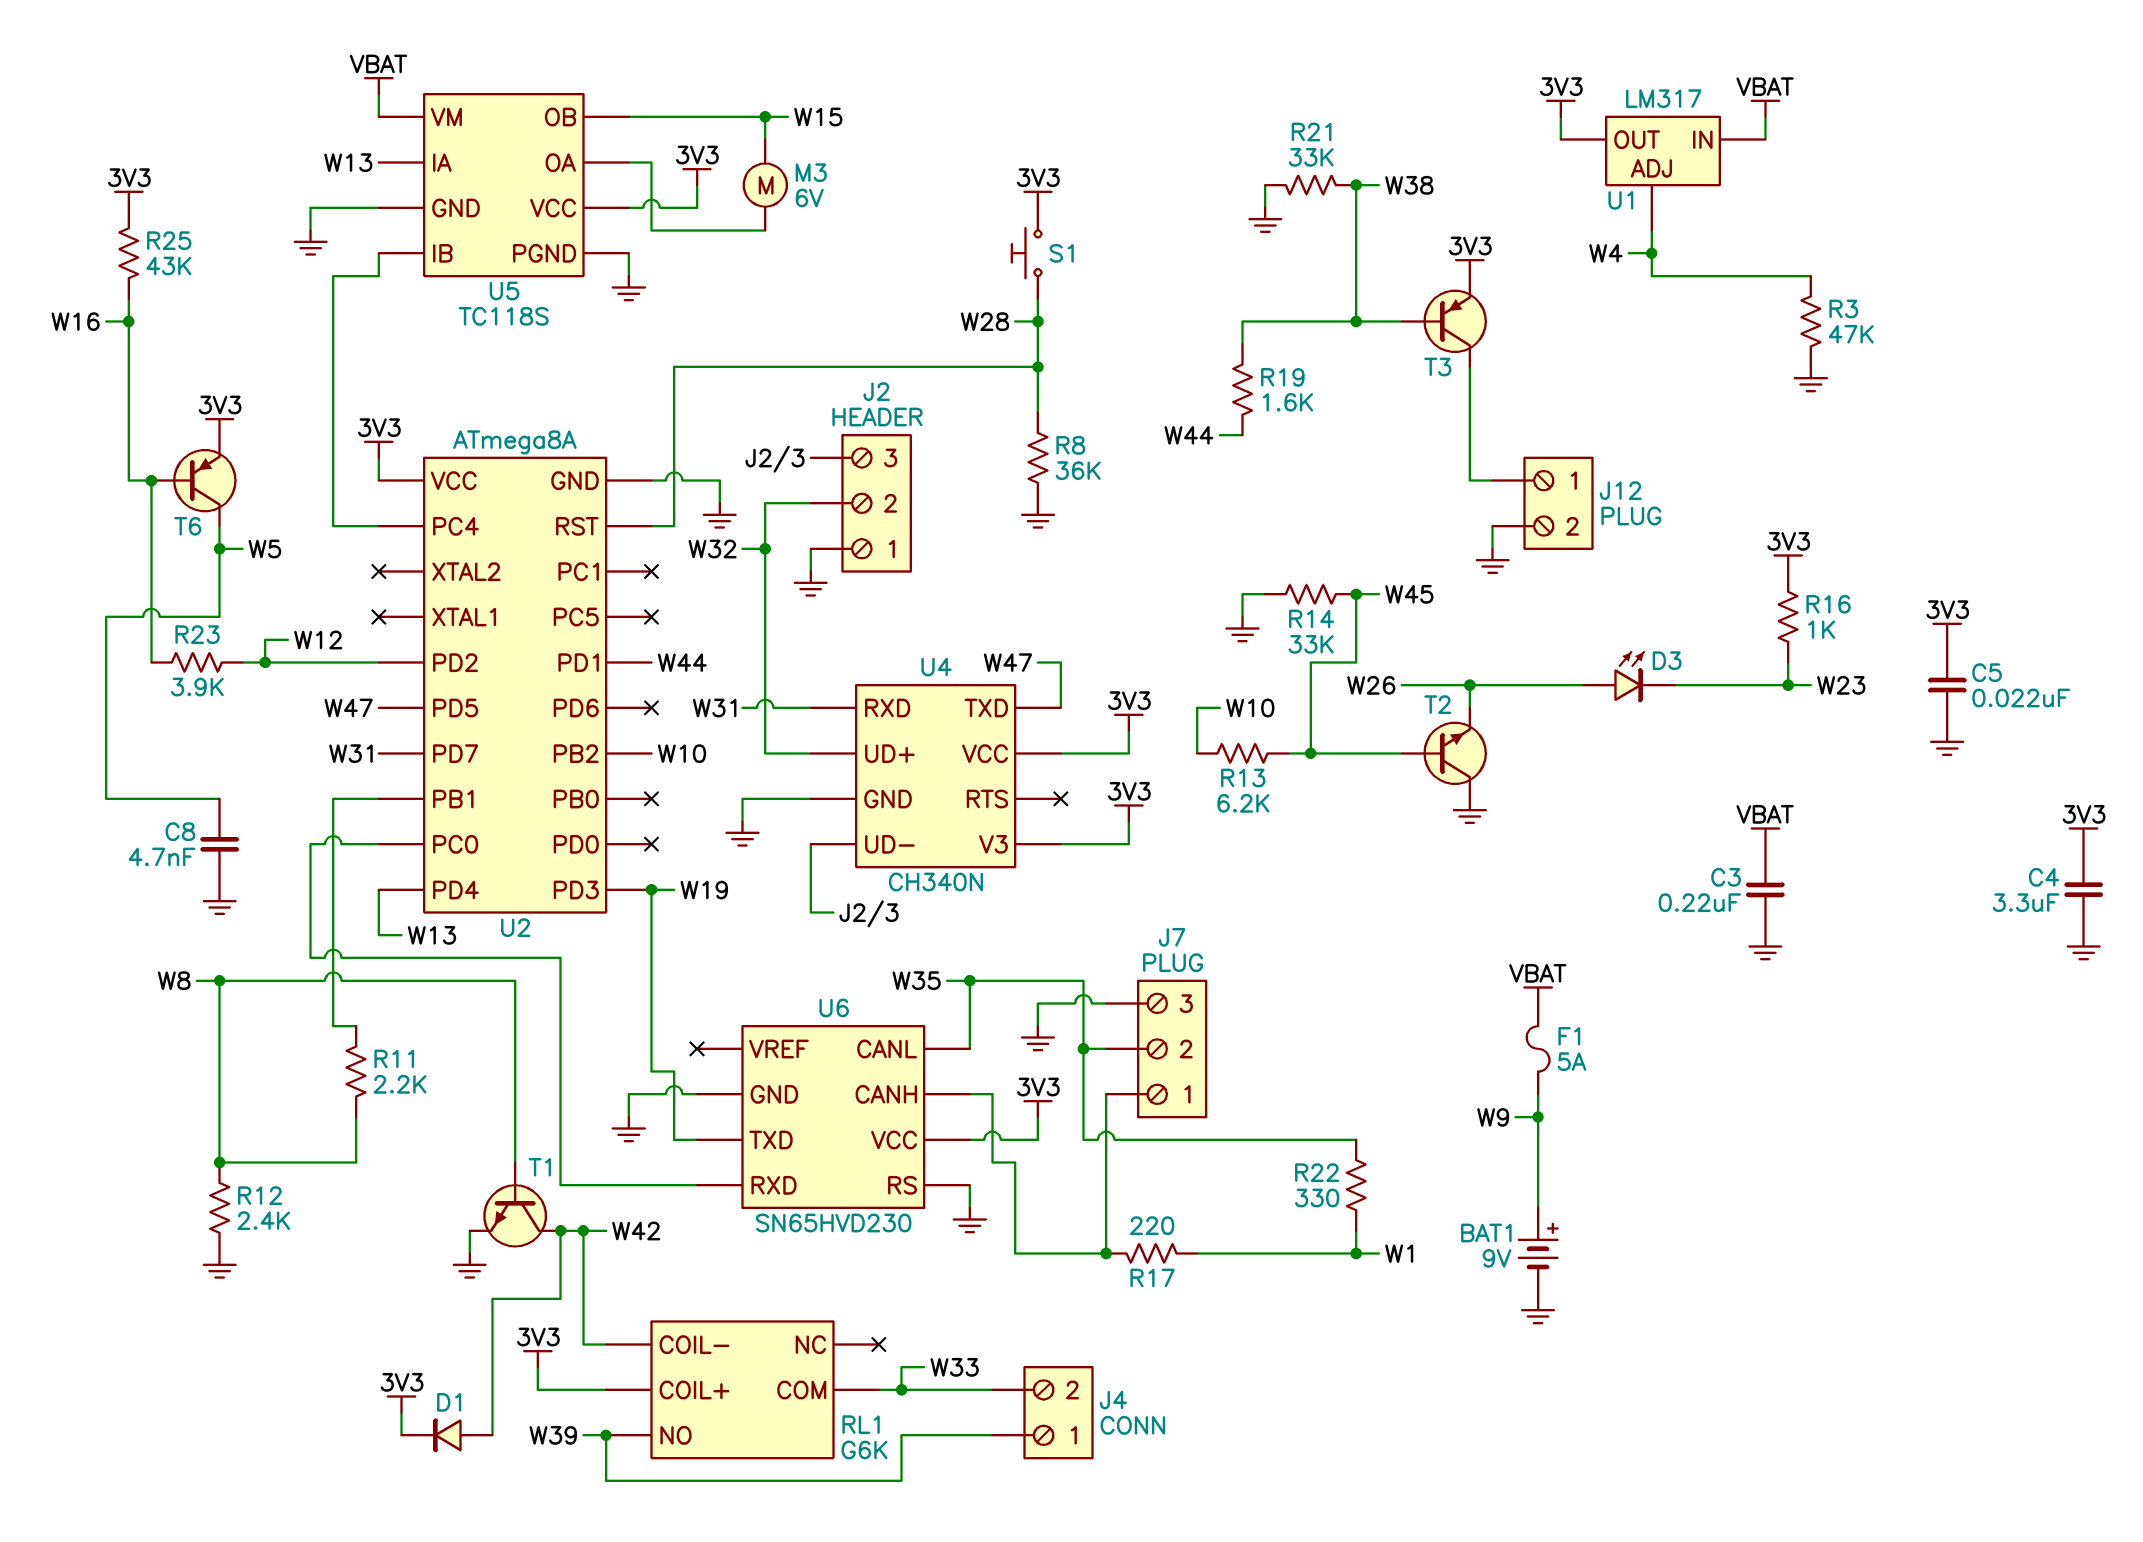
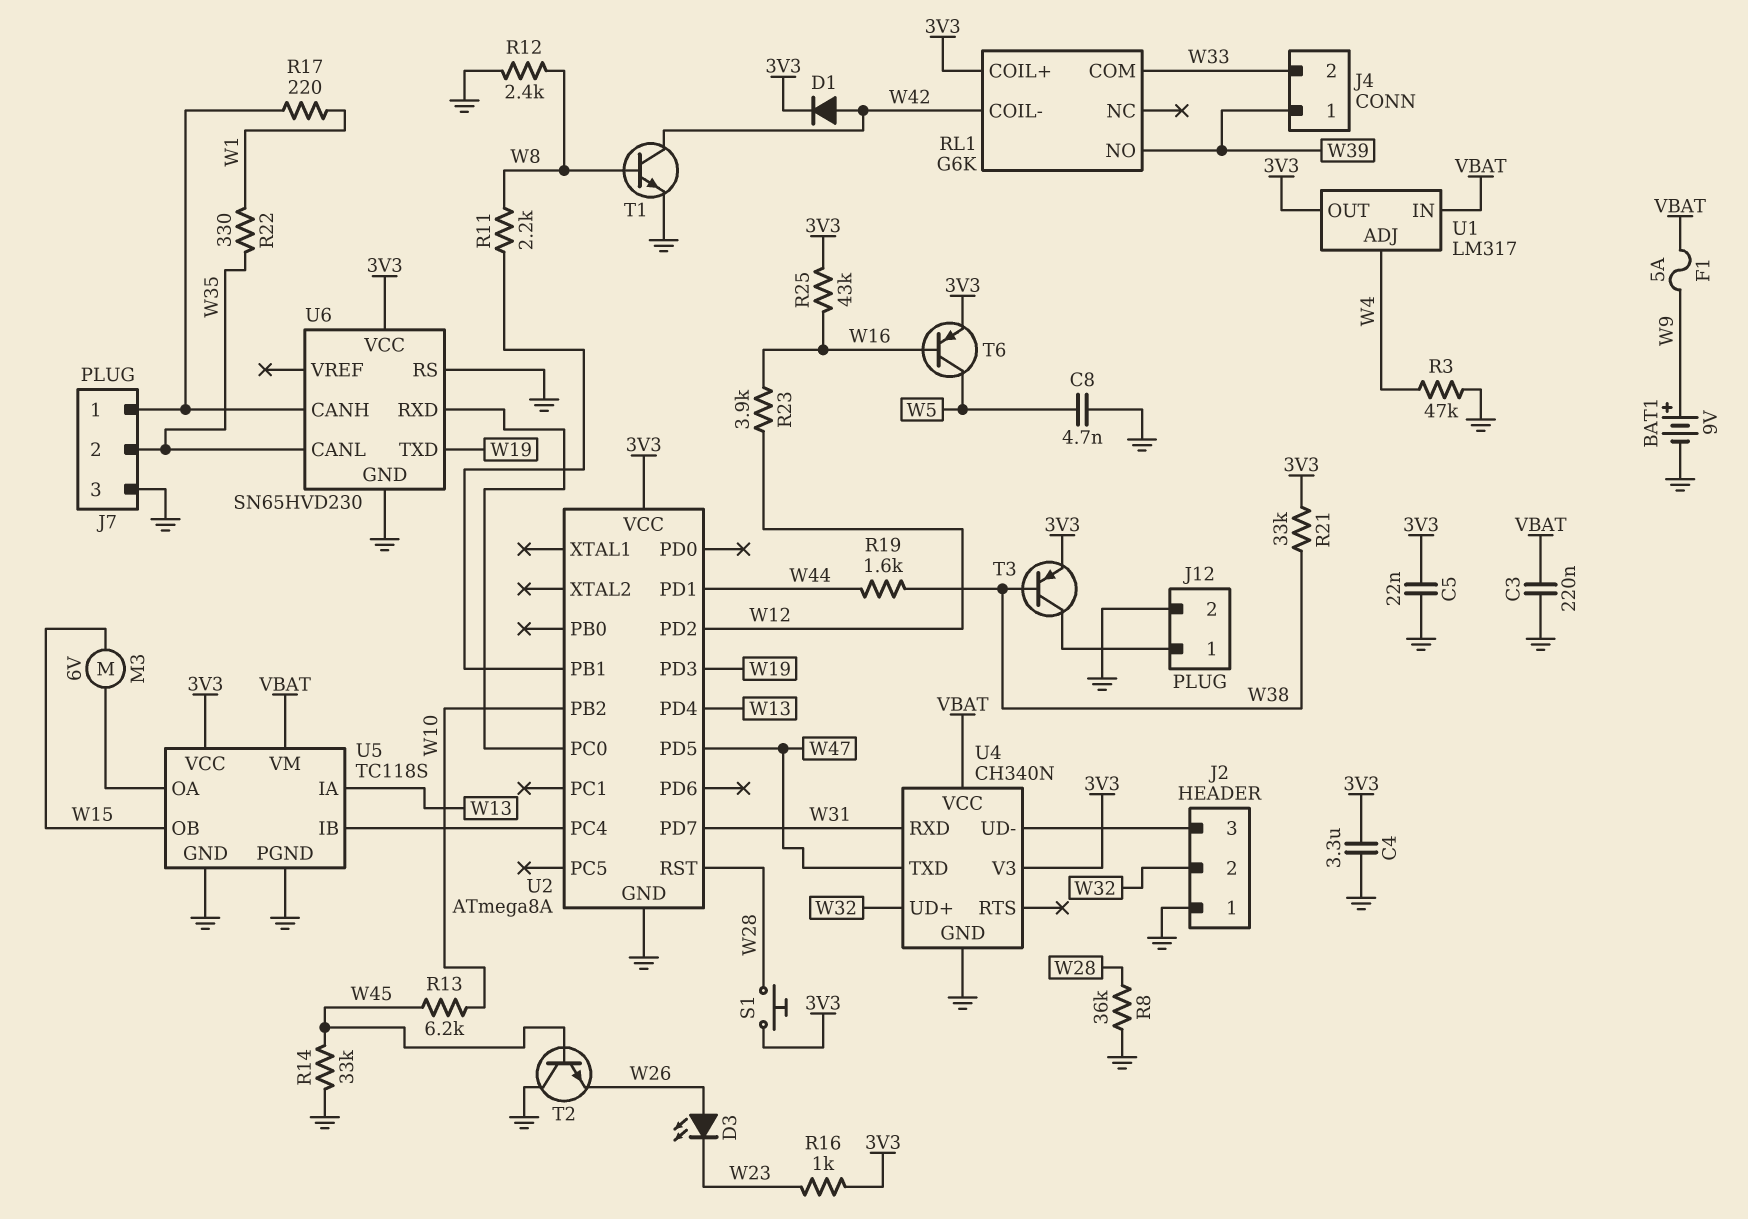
R21: 33k (GND, W38) -> 33k (3V3, W38)
U4 pin VCC: 3V3 -> VBAT

